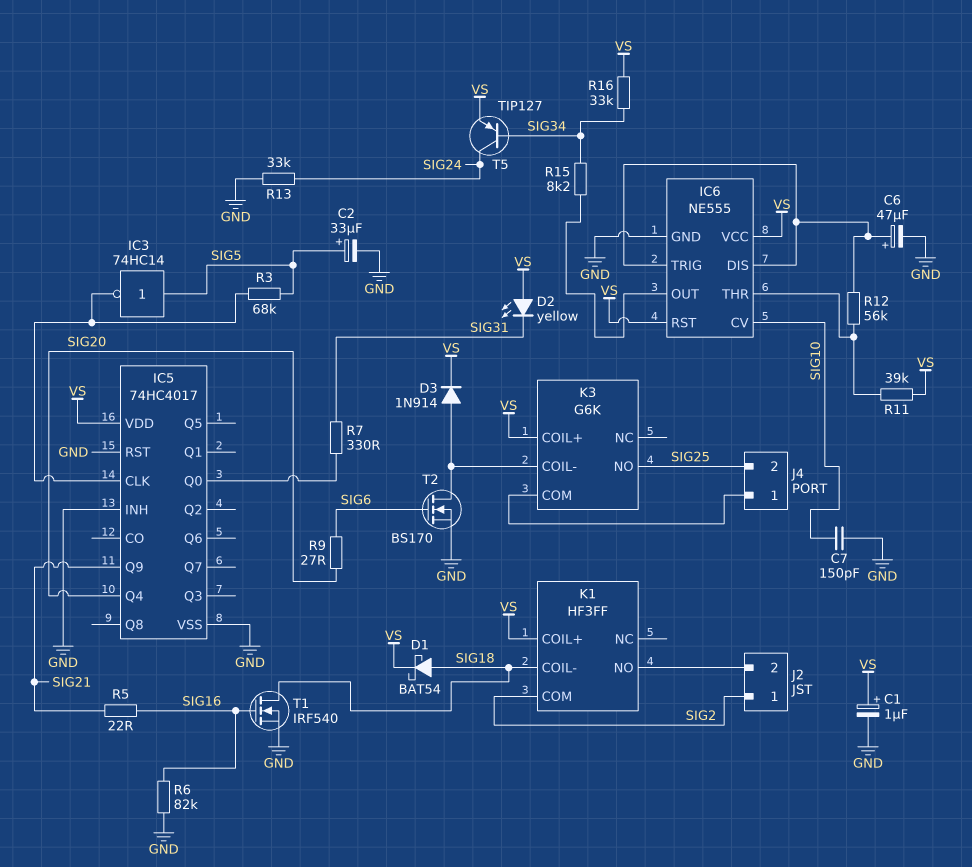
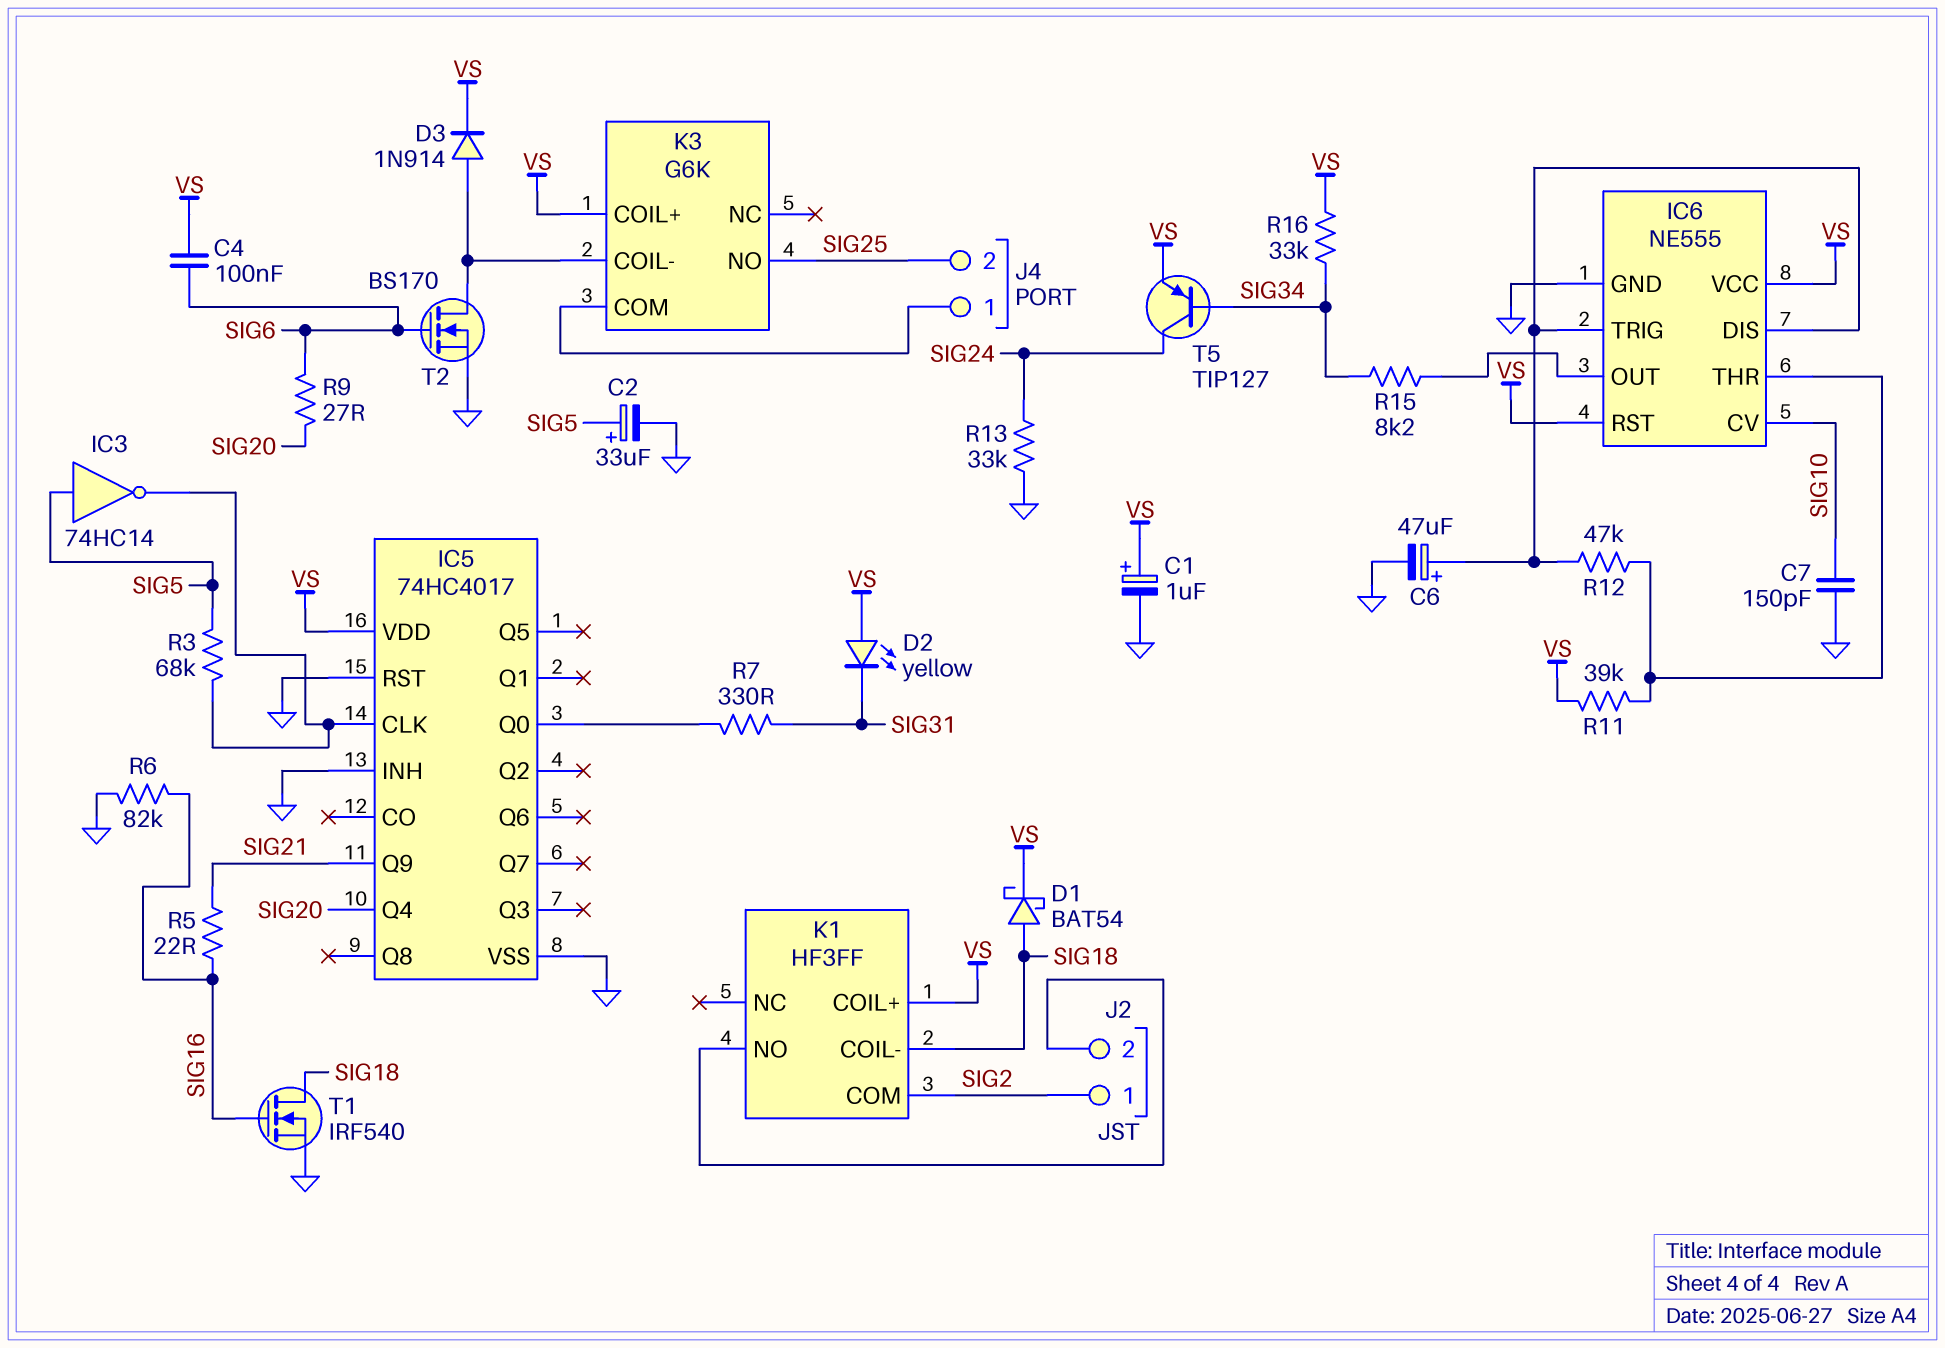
C4: none -> 100nF (SIG6, VS)
R12: 56k (IC6/DIS, IC6/THR) -> 47k (IC6/DIS, IC6/THR)

